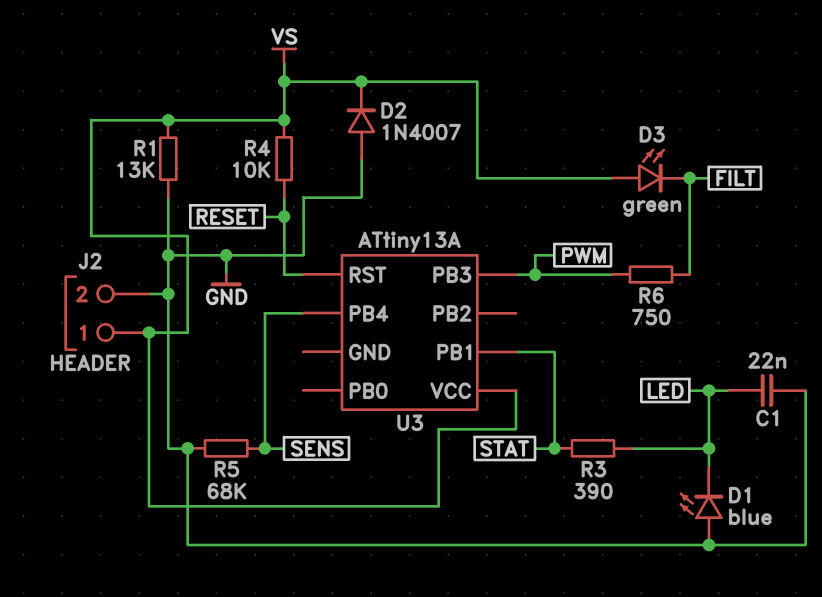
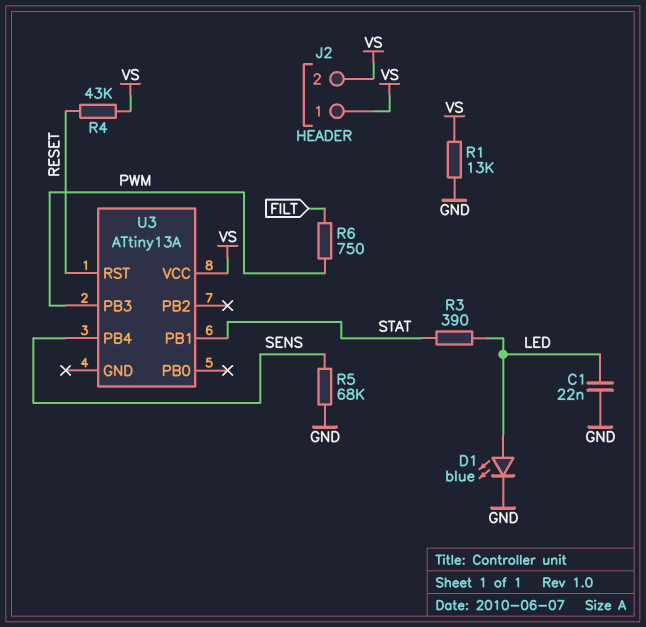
D1: LED blue (A GND, K LED) -> LED blue (A LED, K GND)
D2: diode 1N4007 (A GND, K VS) -> none
D3: LED green (A VS, K FILT) -> none
J2 pin 2: GND -> VS
R4: 10k (RESET, VS) -> 43k (RESET, VS)

